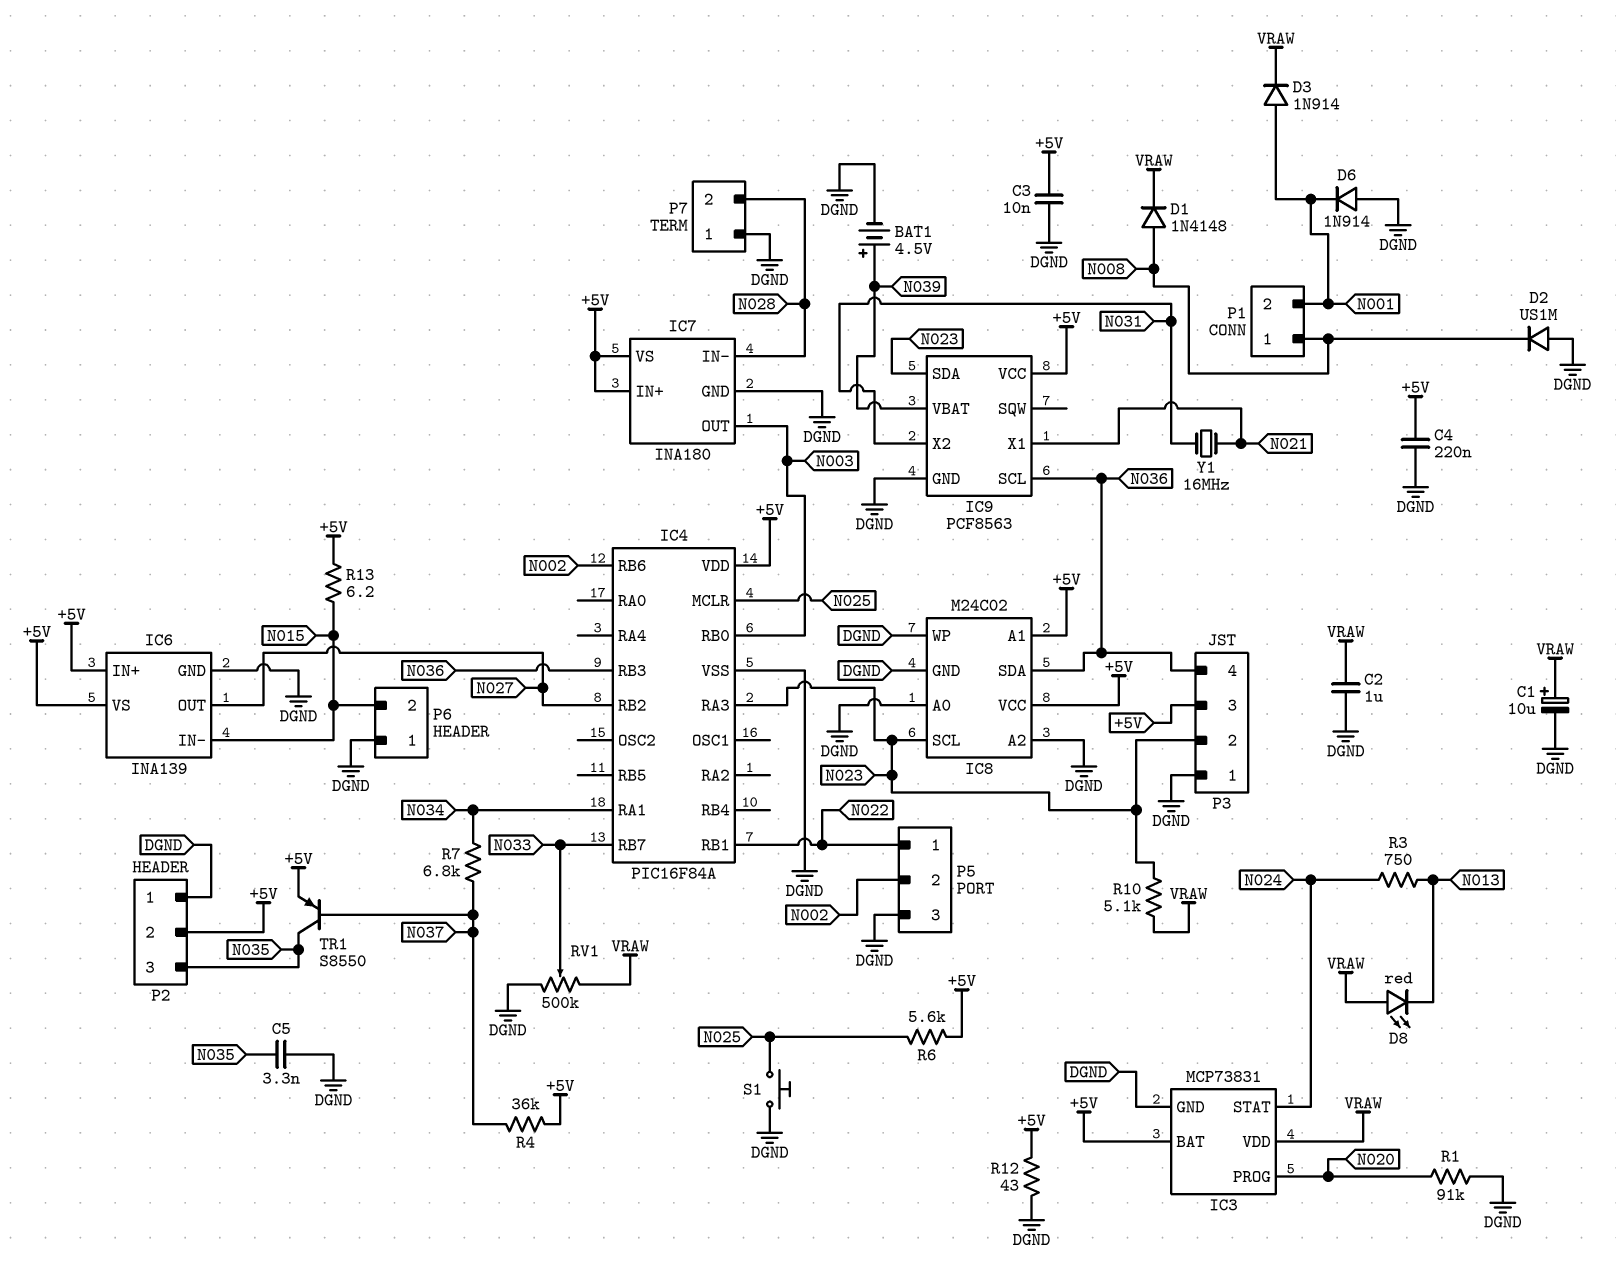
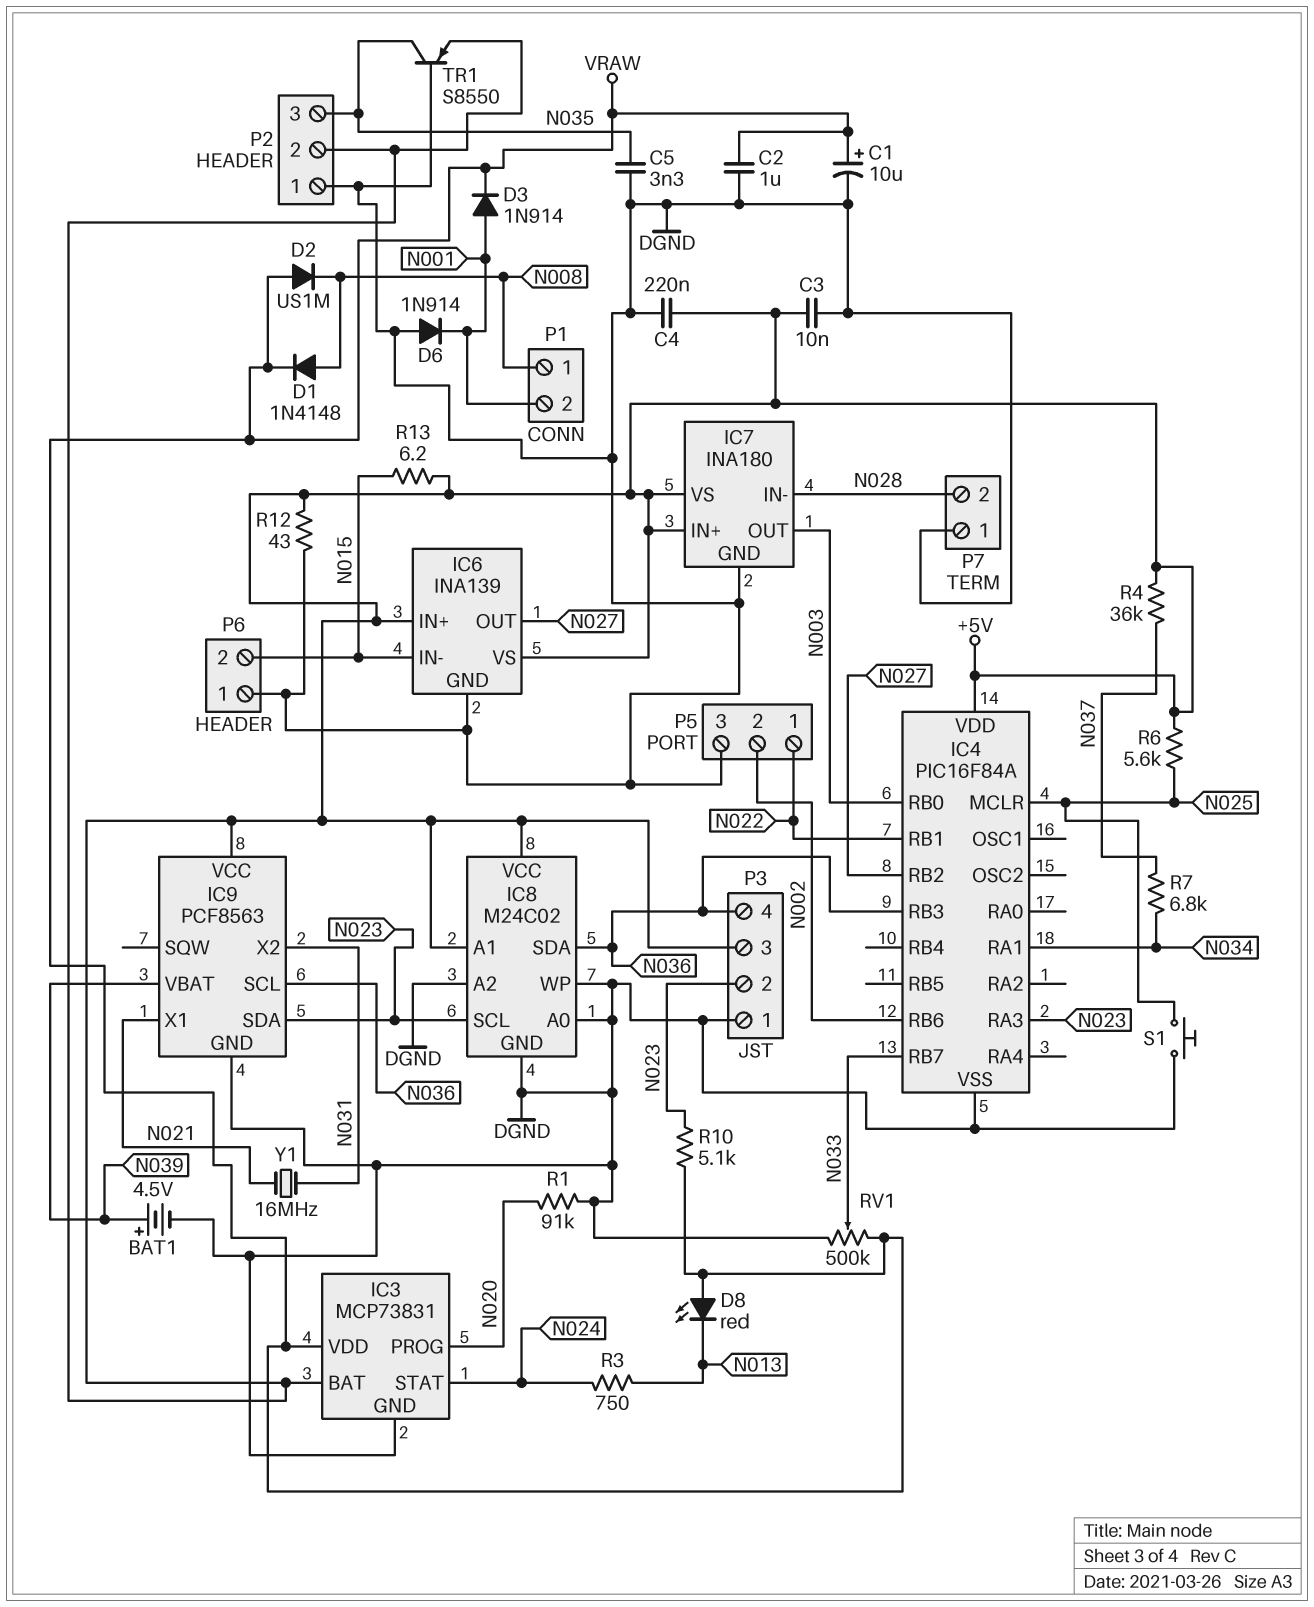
D2: diode US1M (A DGND, K N008) -> diode US1M (A VRAW, K N008)
TR1: PNP S8550 (B N037, C N035, E +5V) -> PNP S8550 (B DGND, C N035, E +5V)

